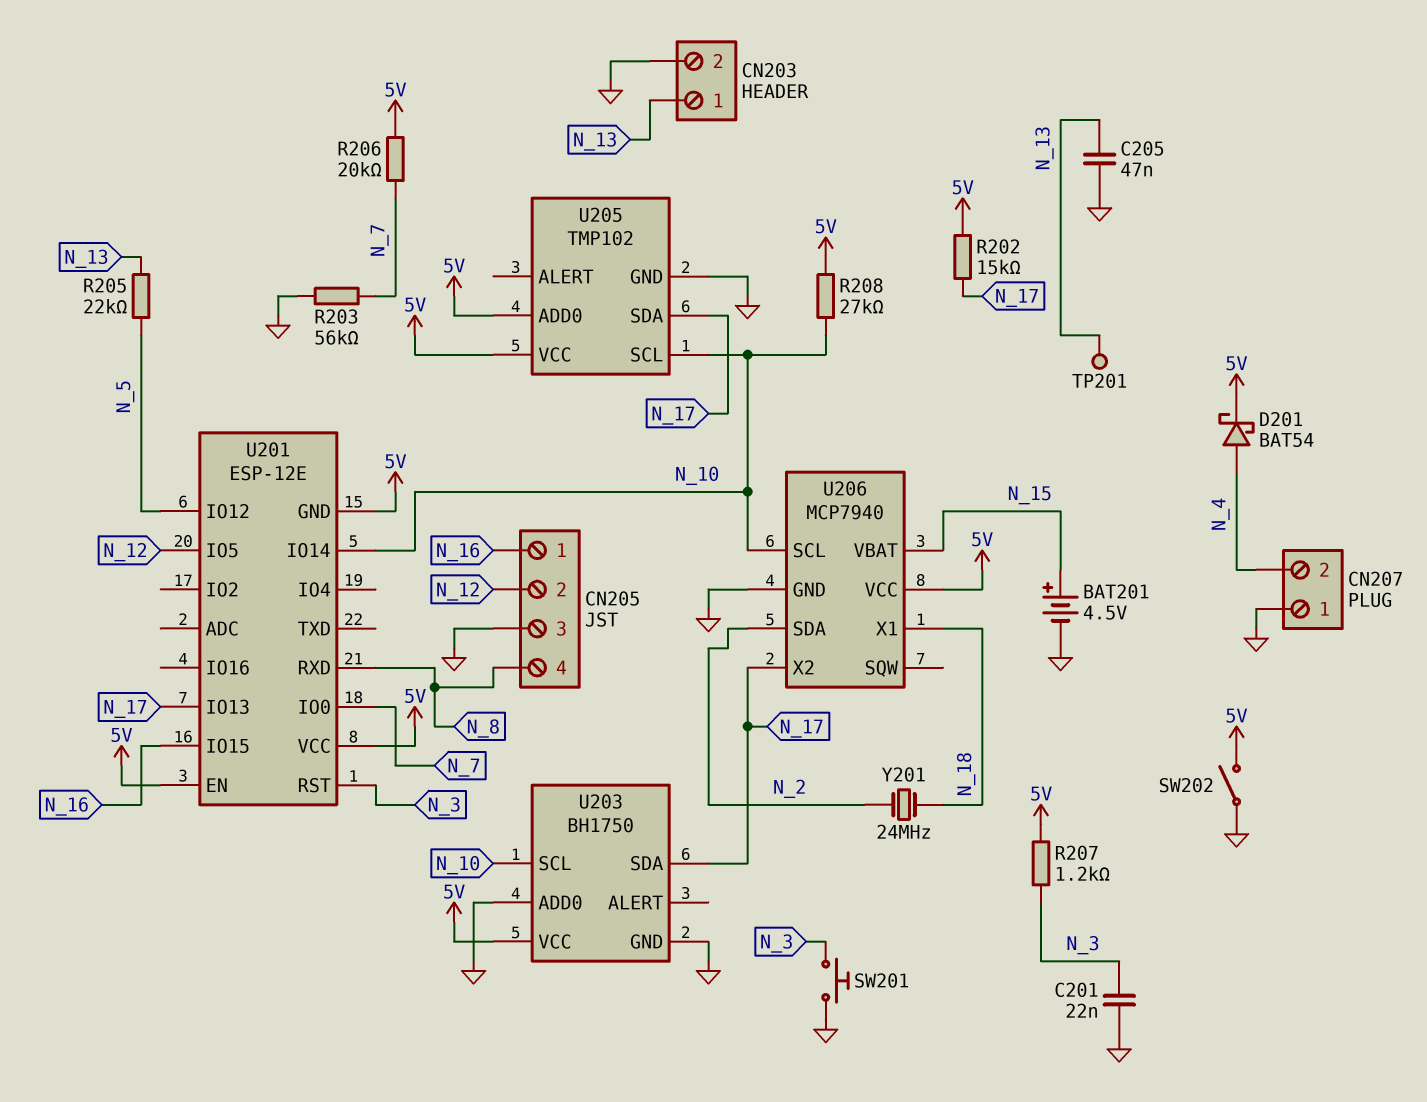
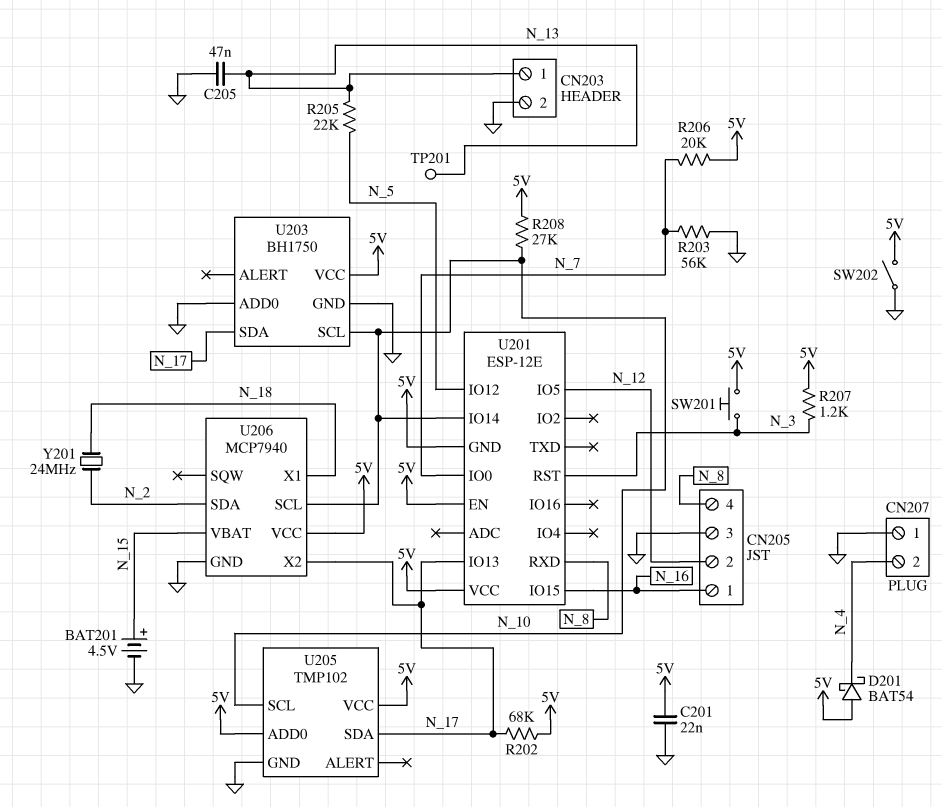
C201: 22nF (GND, N_3) -> 22nF (5V, GND)
D201: schottky BAT54 (A N_4, K 5V) -> schottky BAT54 (A 5V, K N_4)
R202: 15k (5V, N_17) -> 68k (5V, N_17)
SW201: button (GND, N_3) -> button (5V, N_3)

